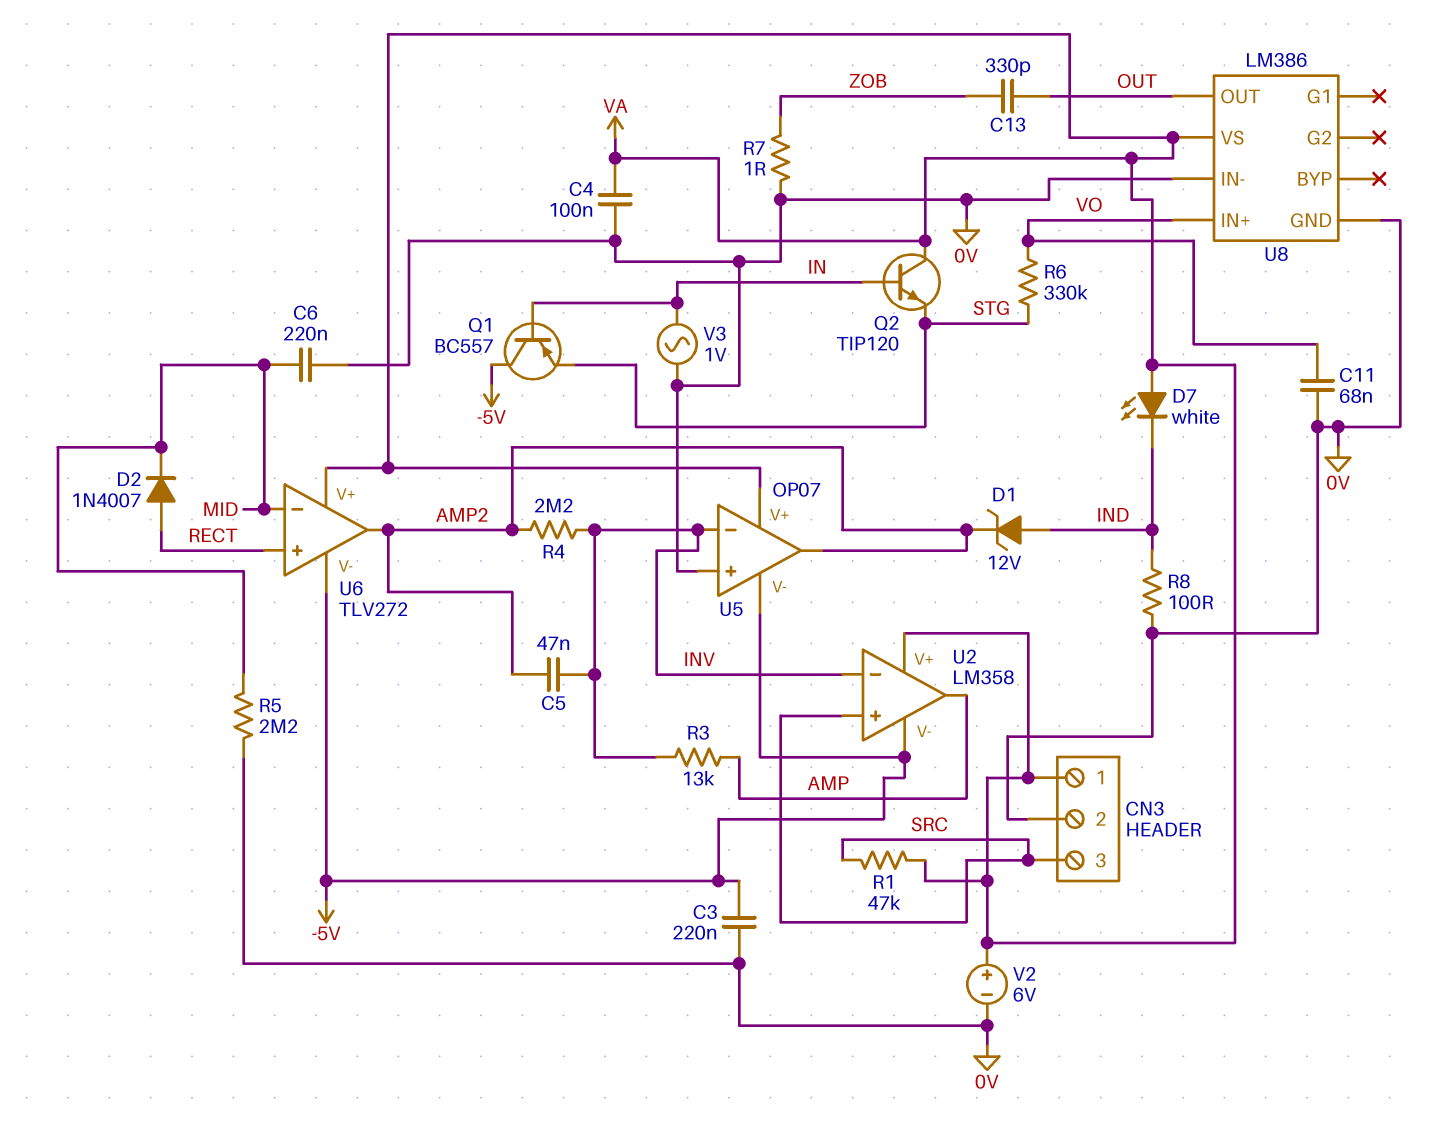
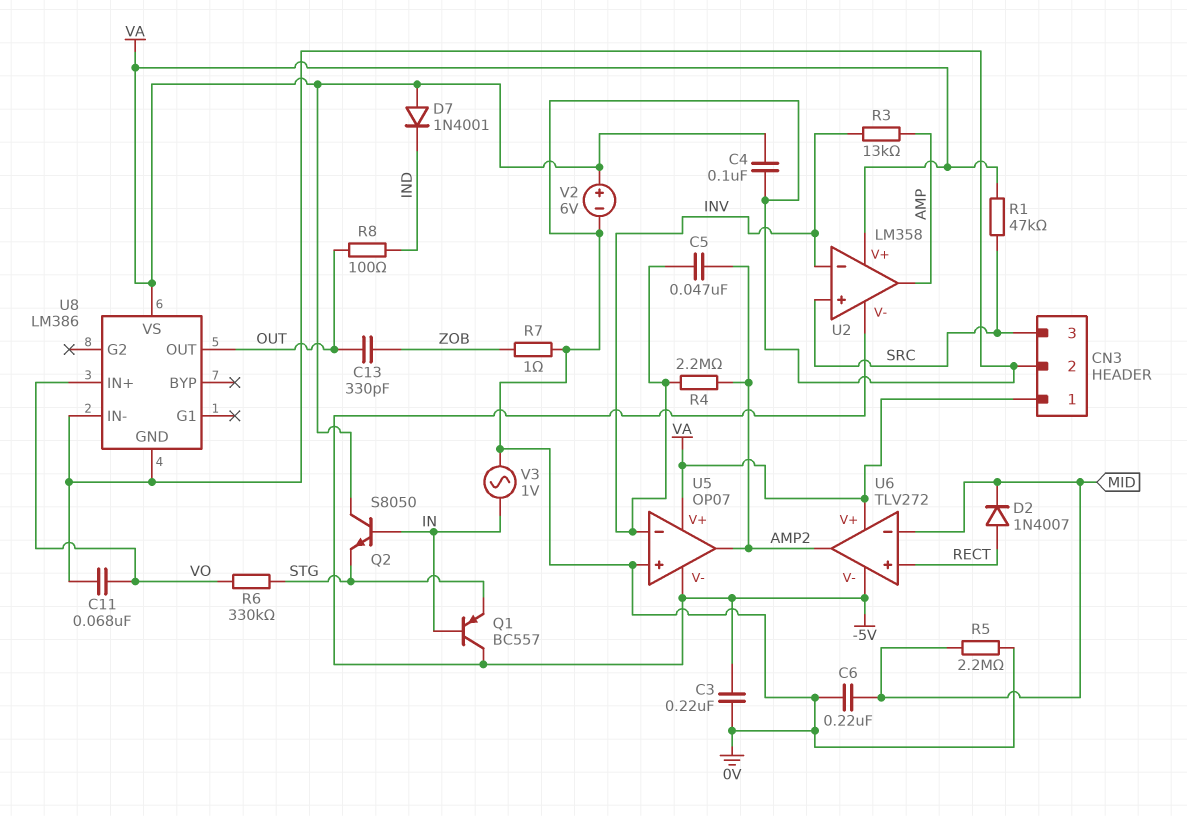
D1: zener 12V (A IND, K AMP2) -> none
D7: LED white (A VA, K IND) -> diode 1N4001 (A VA, K IND)
Q2: NPN TIP120 (B IN, C VA, E STG) -> NPN S8050 (B IN, C VA, E STG)
R8: 100 (0V, IND) -> 100 (IND, OUT)

